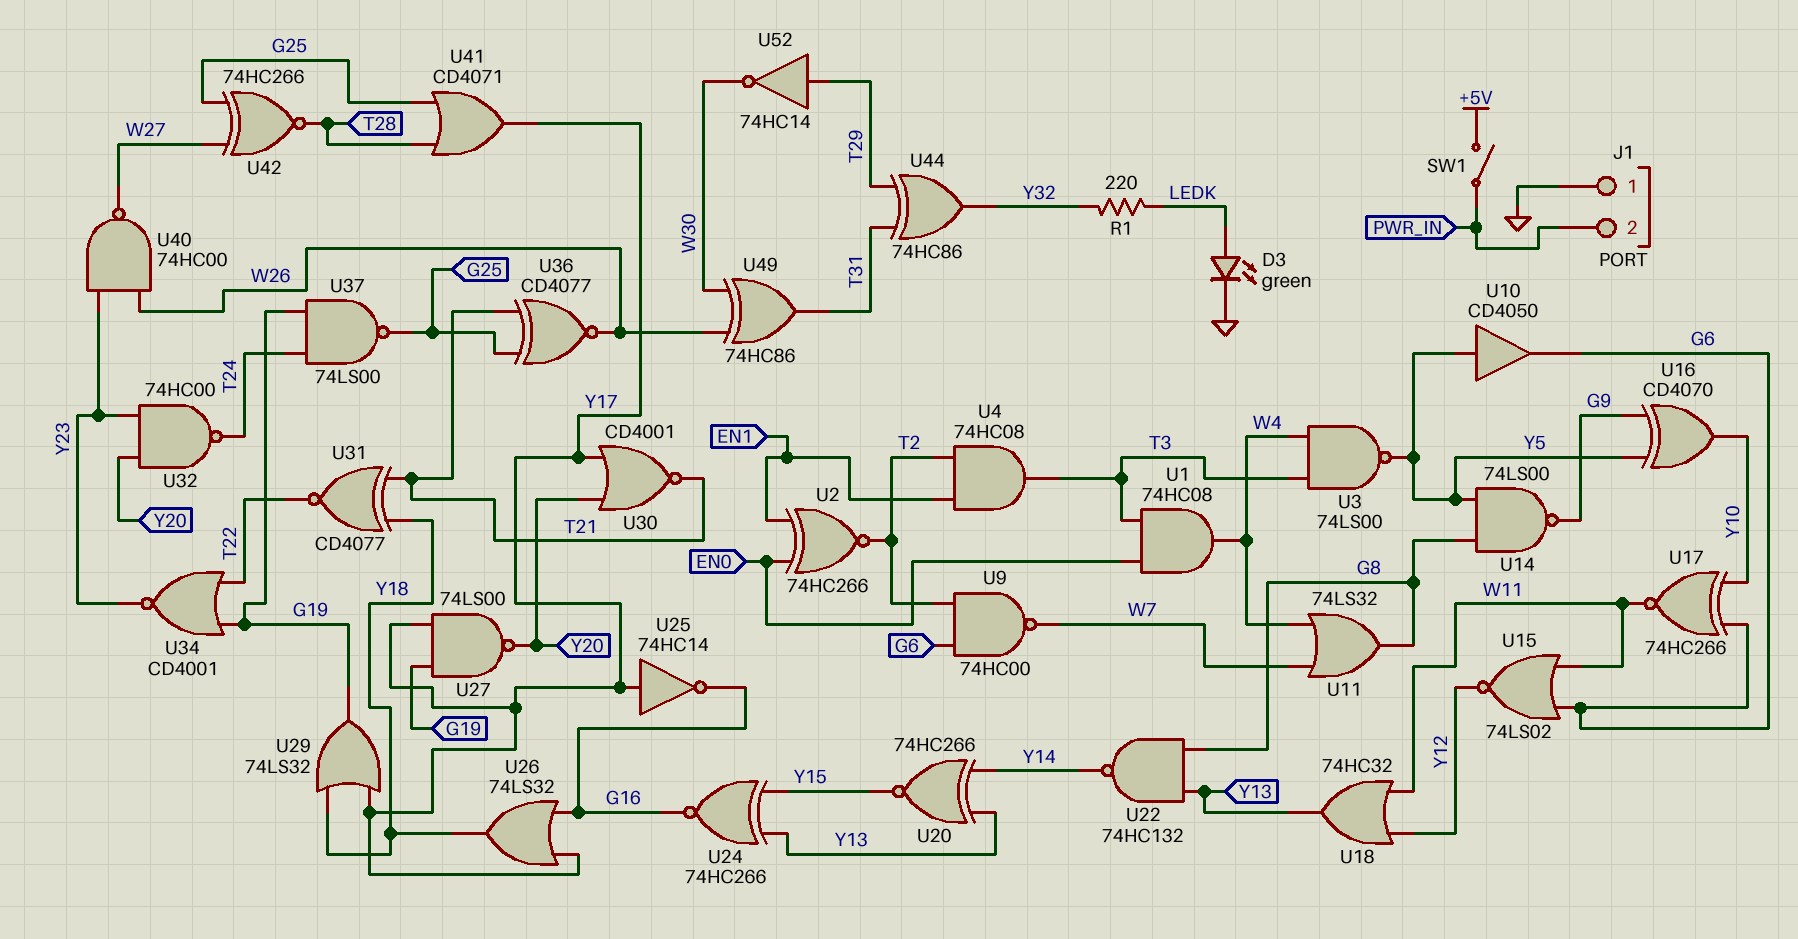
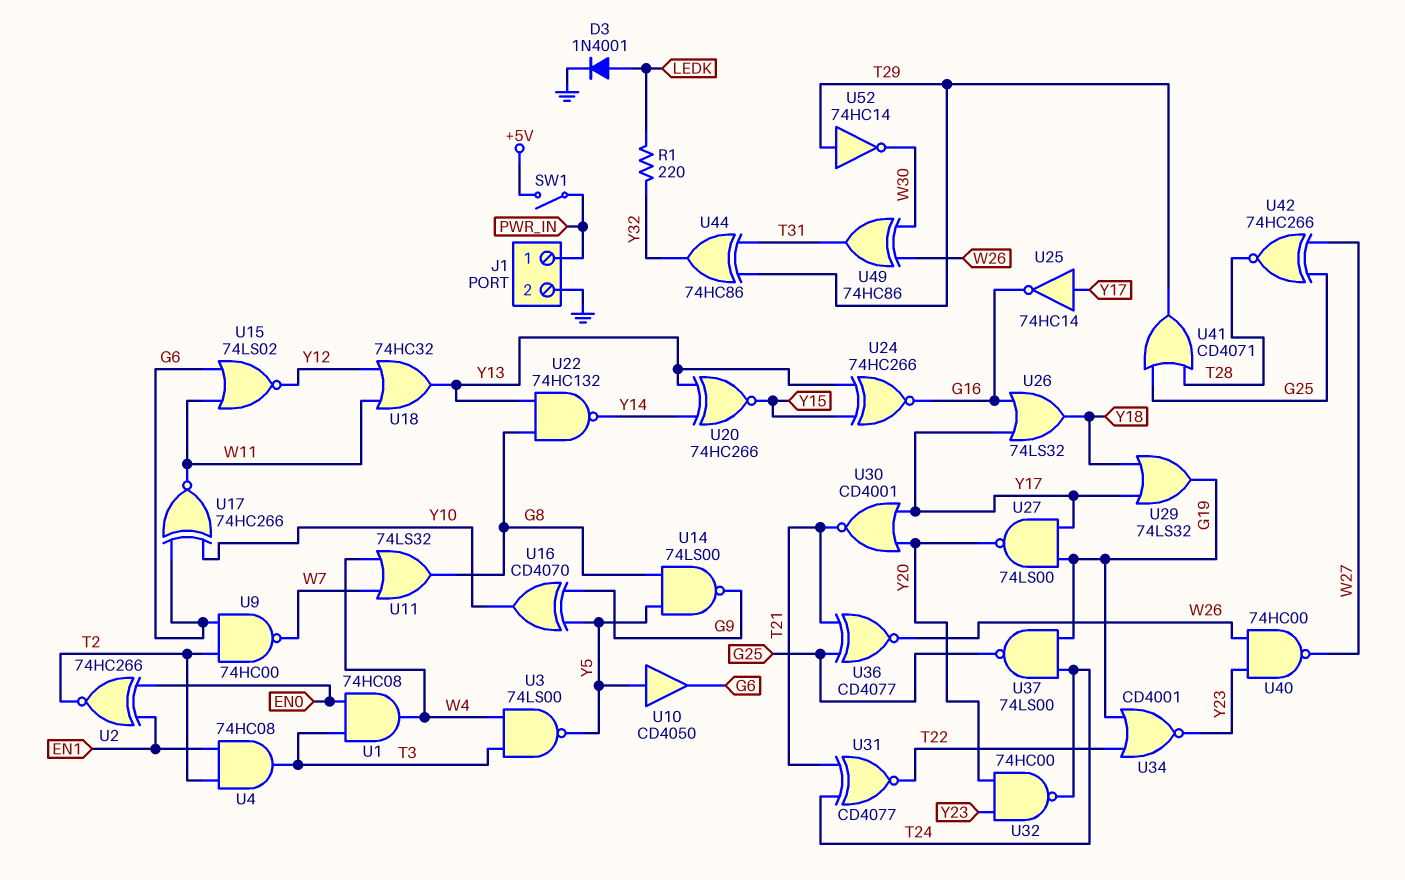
D3: LED green (A LEDK, K GND) -> diode 1N4001 (A LEDK, K GND)
J1 pin 1: GND -> PWR_IN
J1 pin 2: PWR_IN -> GND
U31: XNOR CD4077 (in T21, in Y18, out T22) -> XNOR CD4077 (in T21, in T24, out T22)
U41: OR CD4071 (in G25, in T28, out Y17) -> OR CD4071 (in G25, in T28, out T29)

